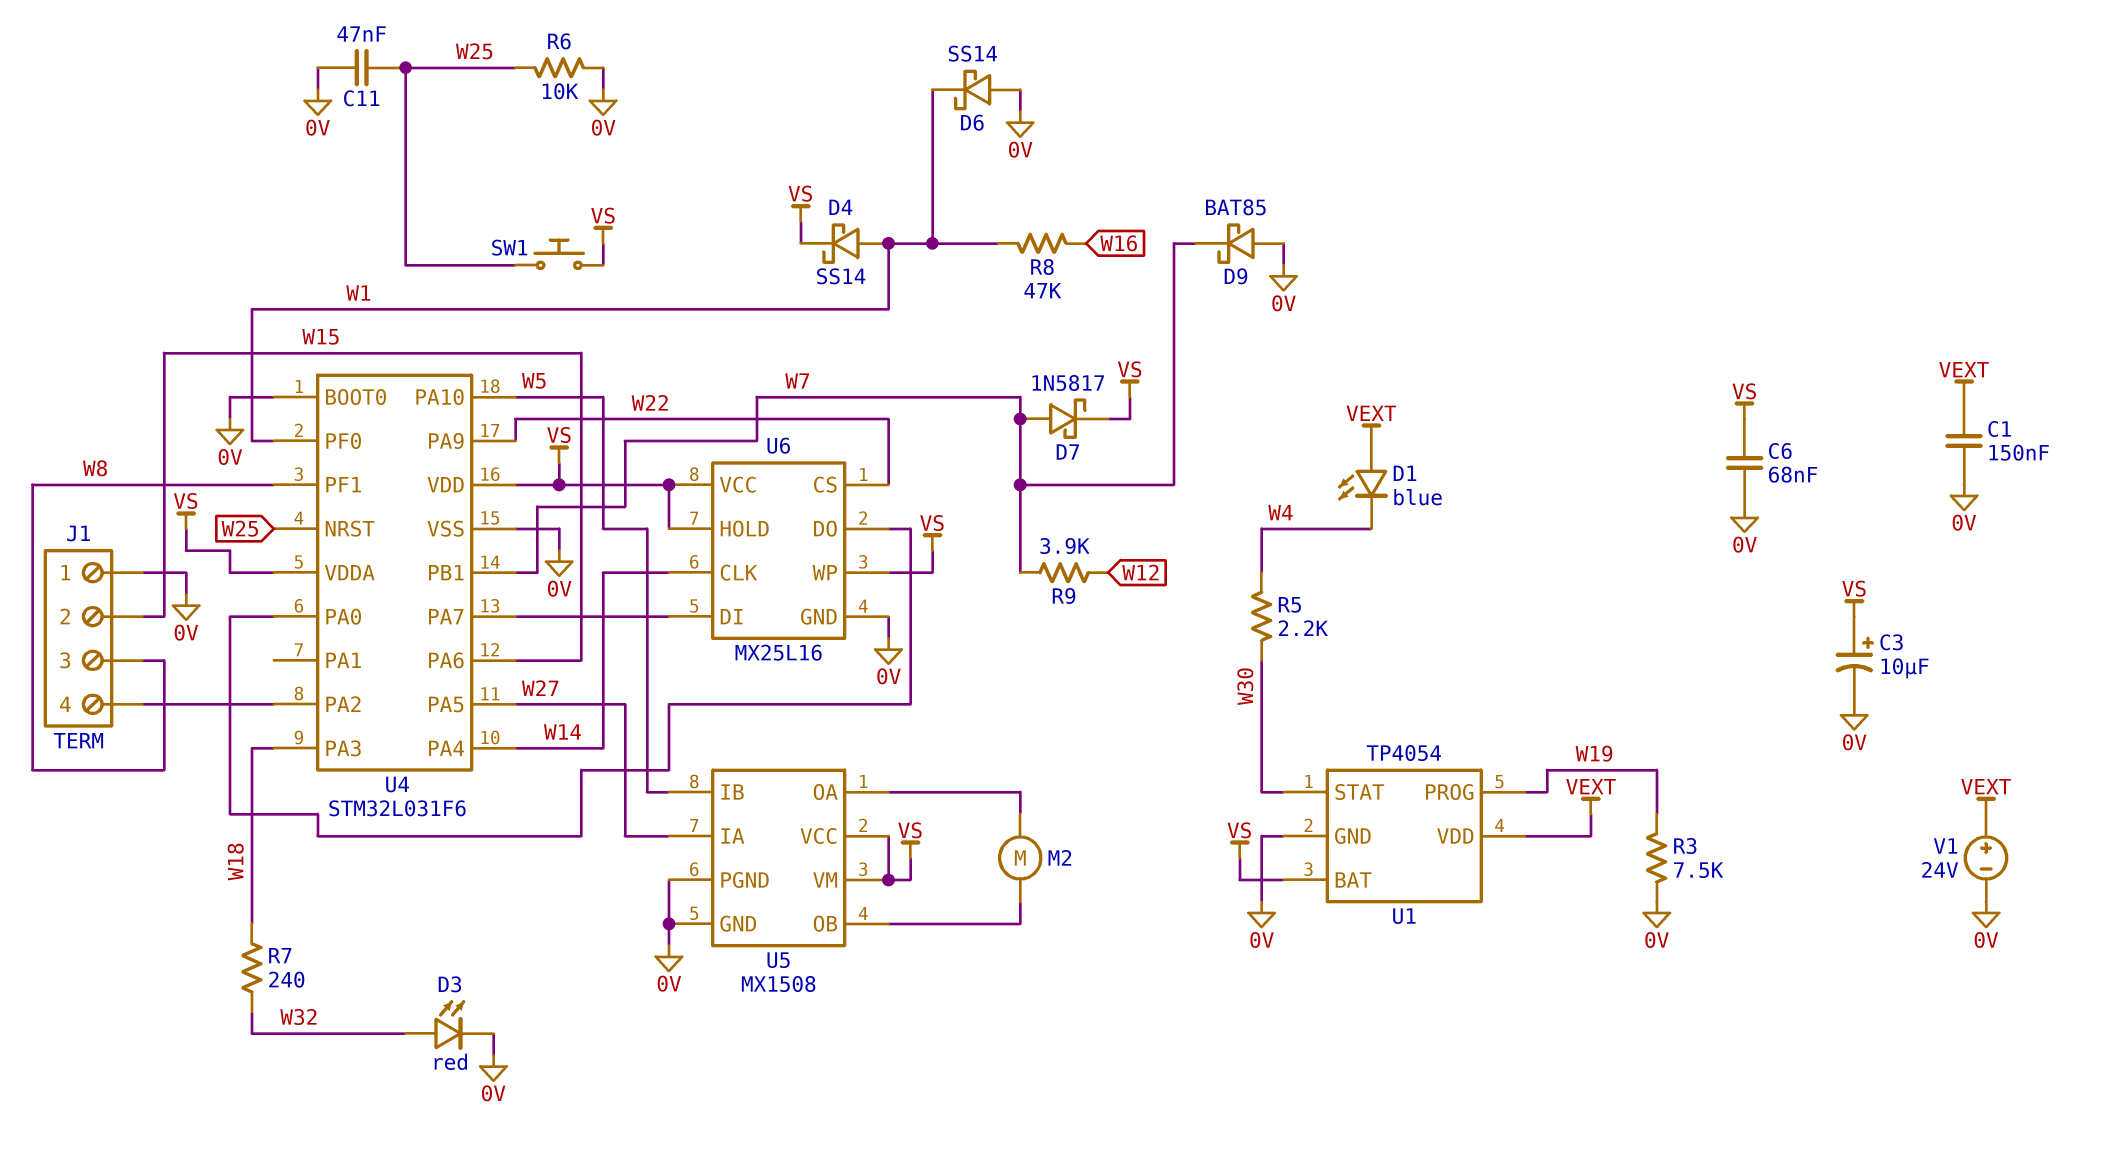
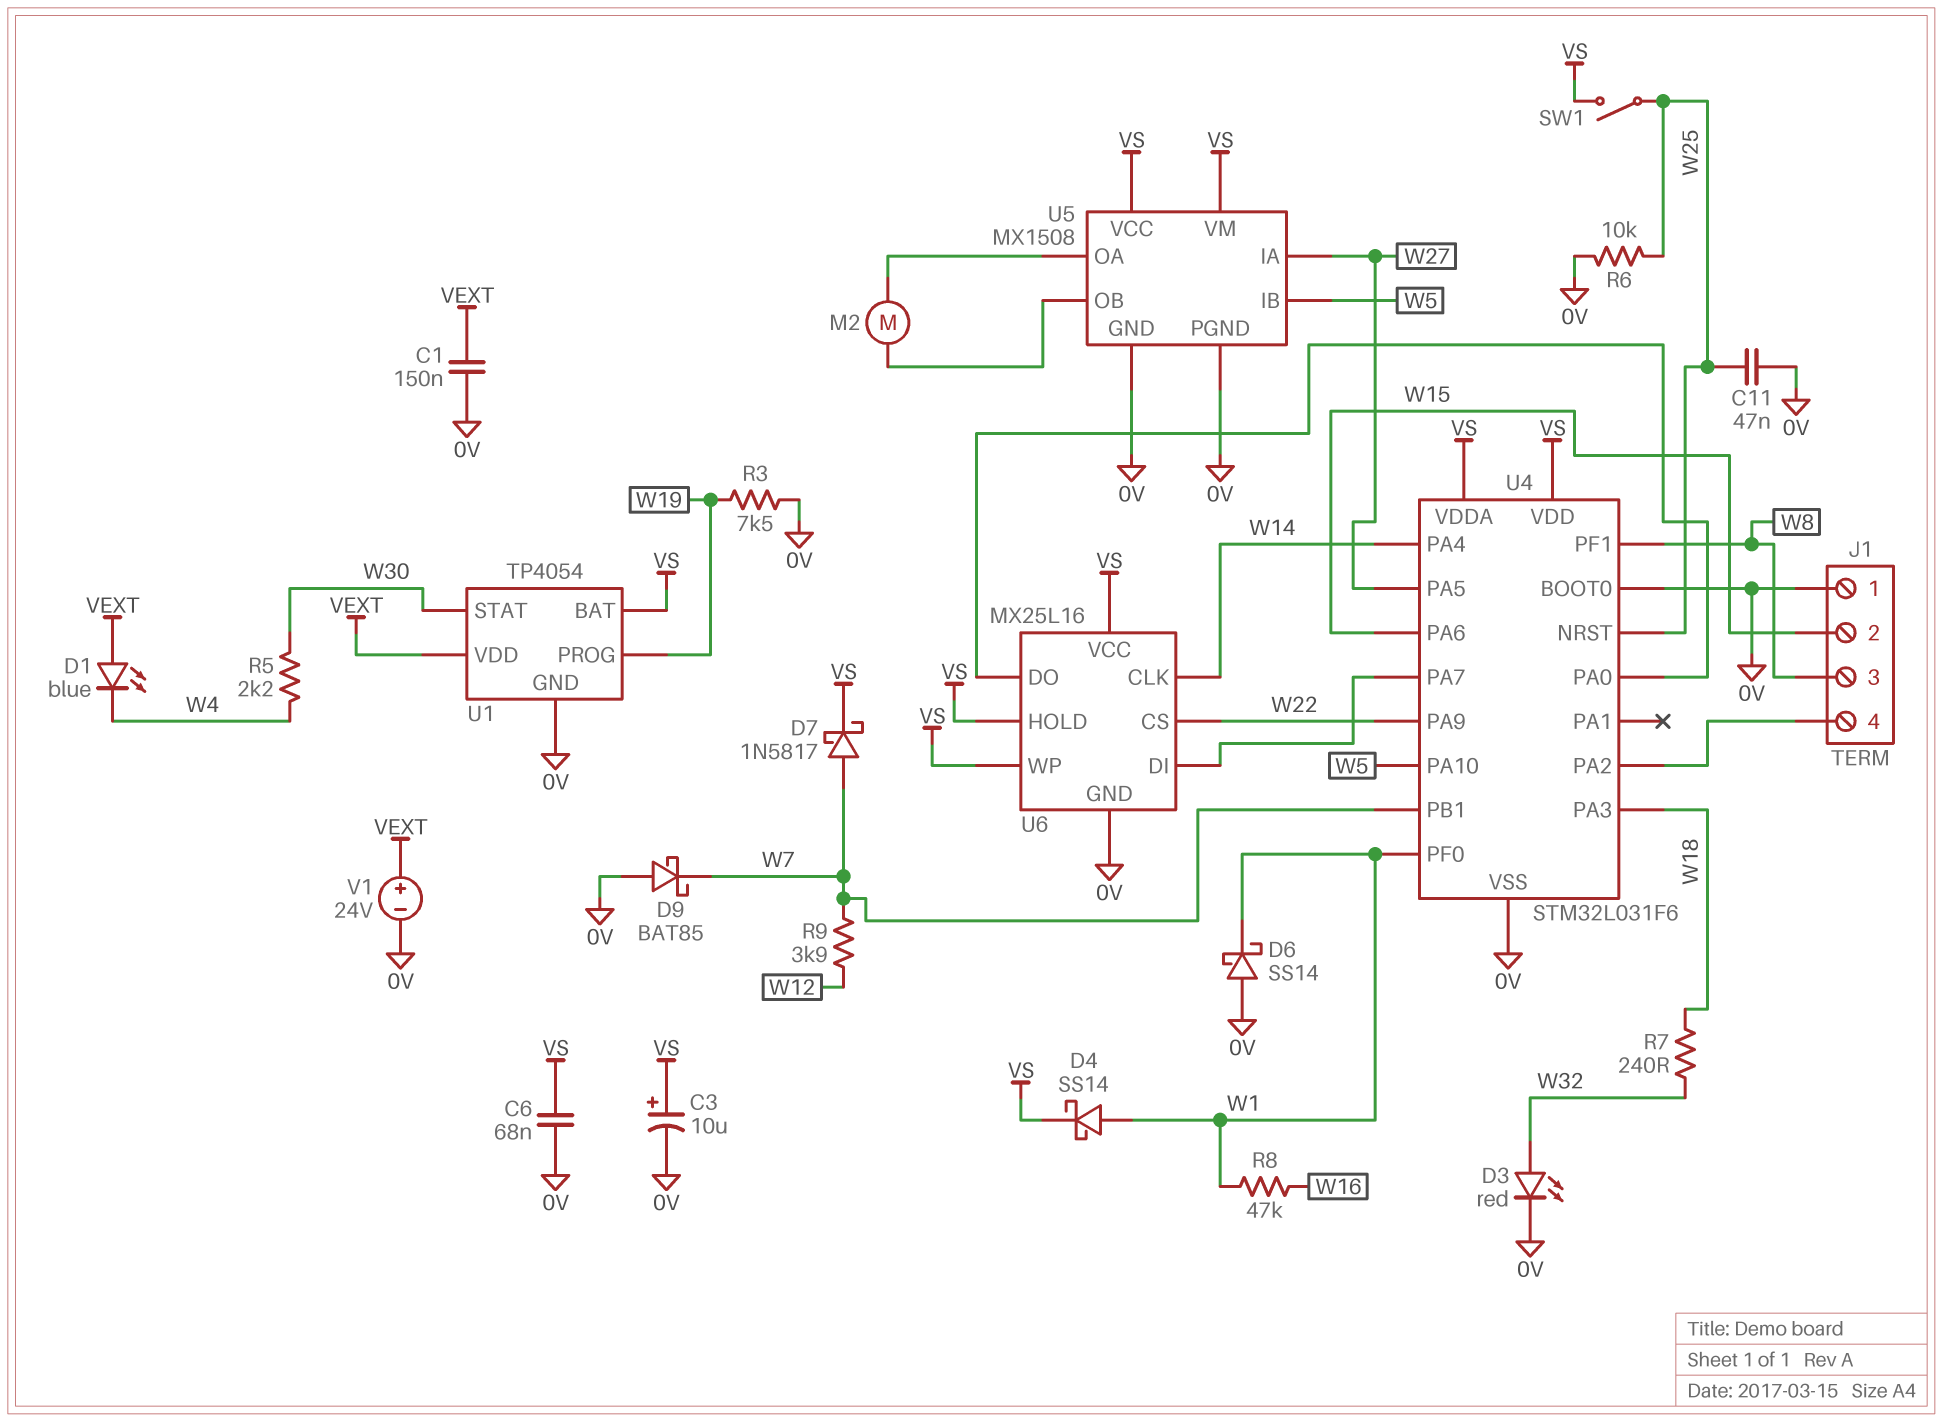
SW1: button (VS, W25) -> switch (VS, W25)

